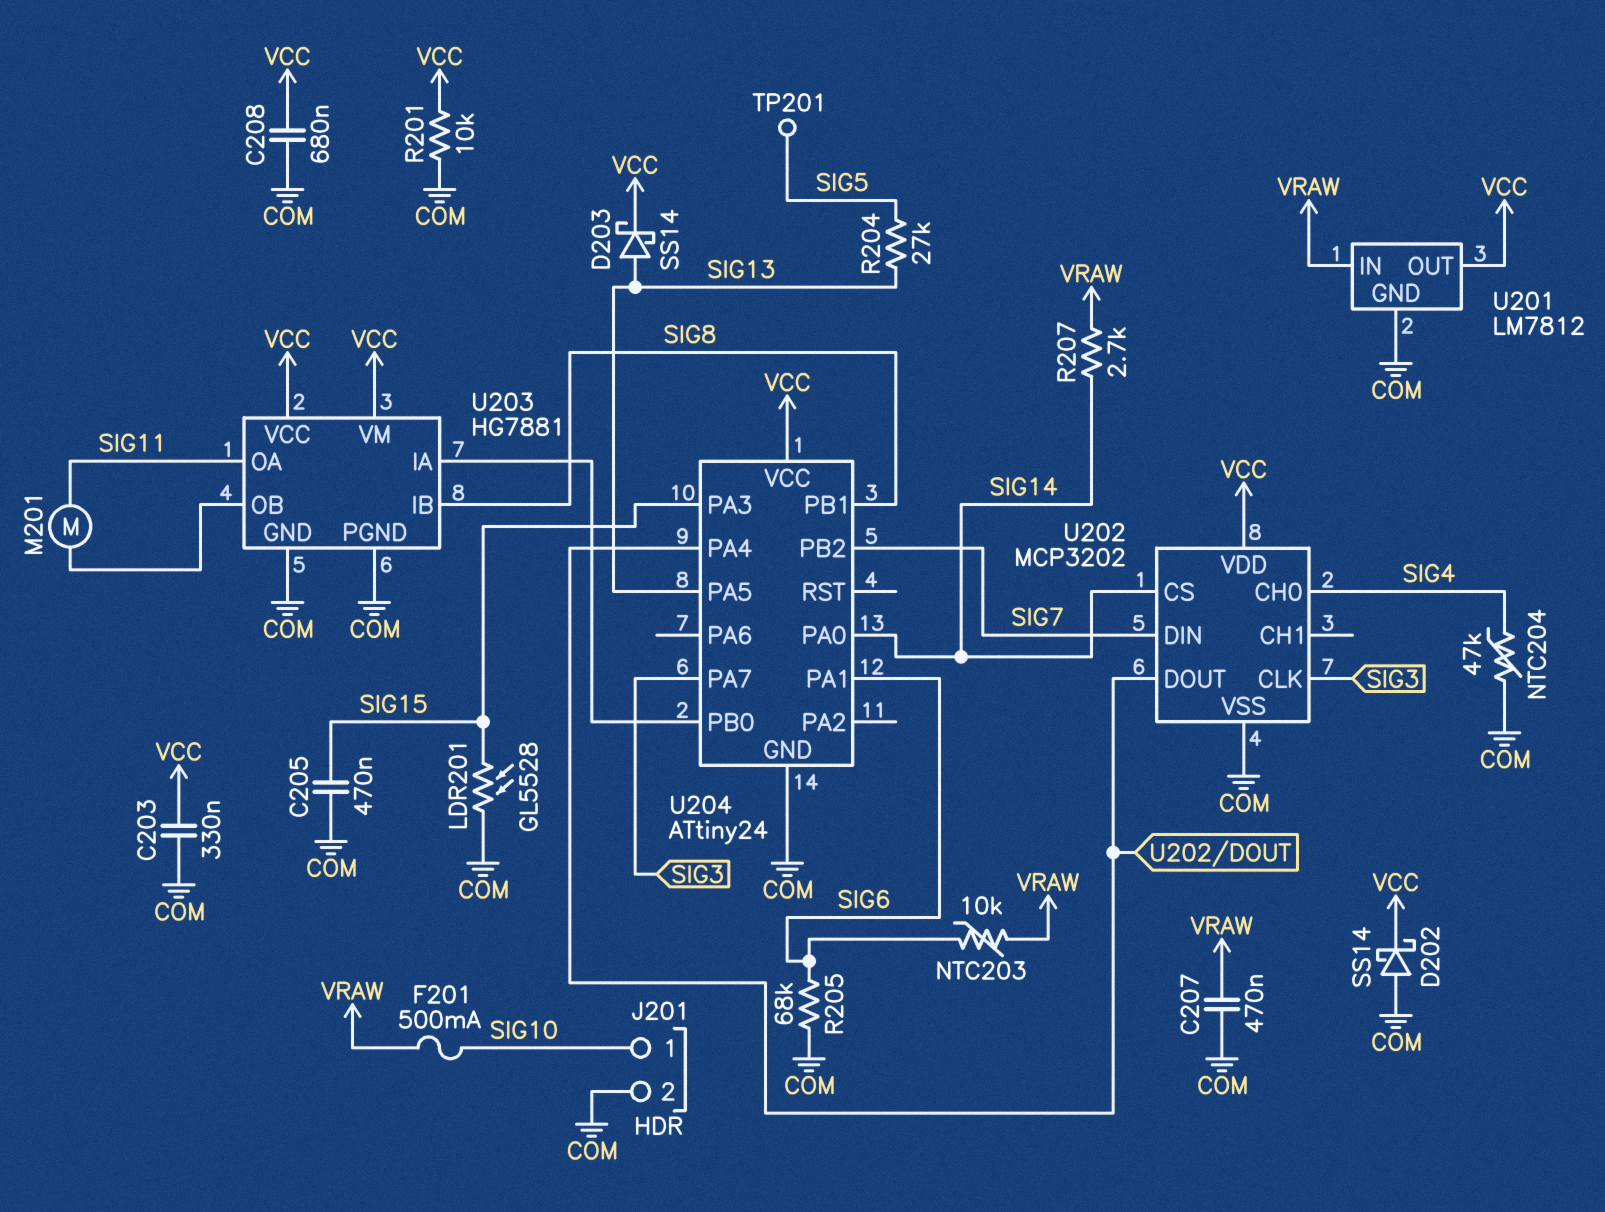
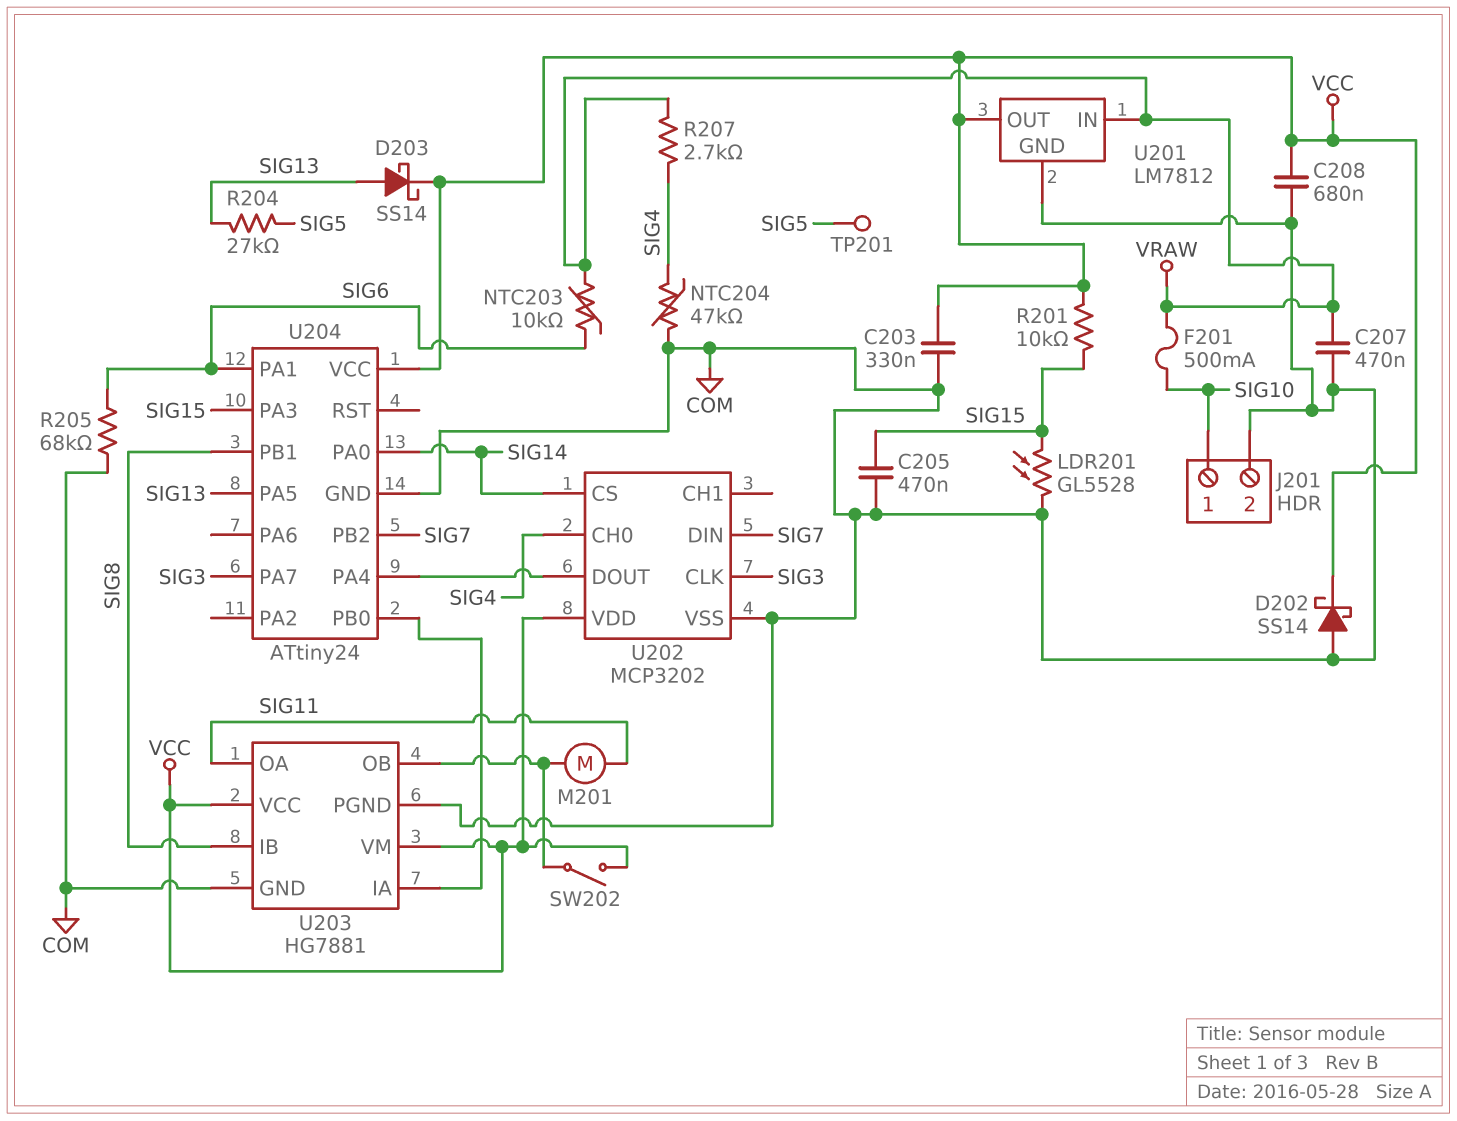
R201: 10k (COM, VCC) -> 10k (SIG15, VCC)
R207: 2.7k (SIG14, VRAW) -> 2.7k (SIG4, VRAW)
SW202: none -> switch (U203/OB, VCC)

